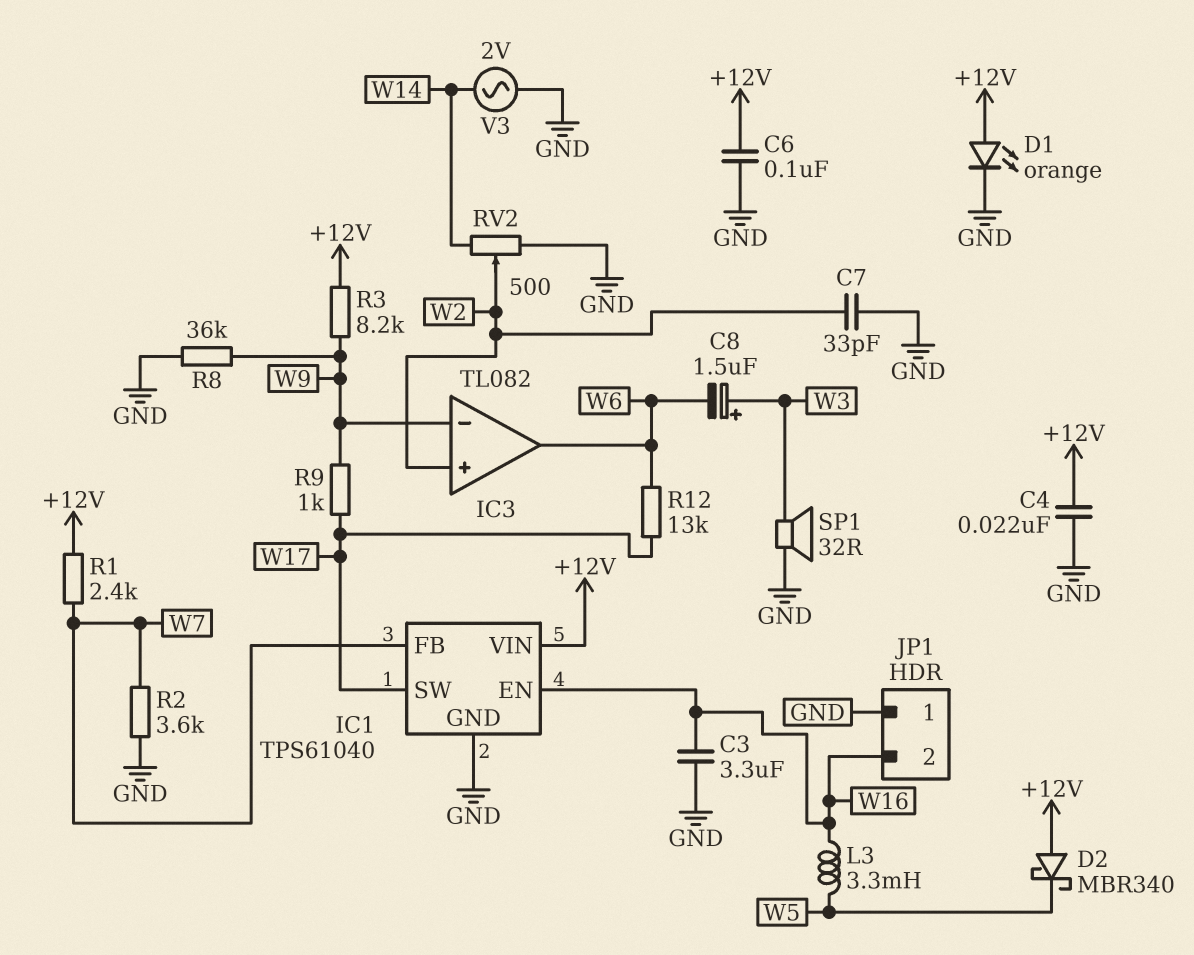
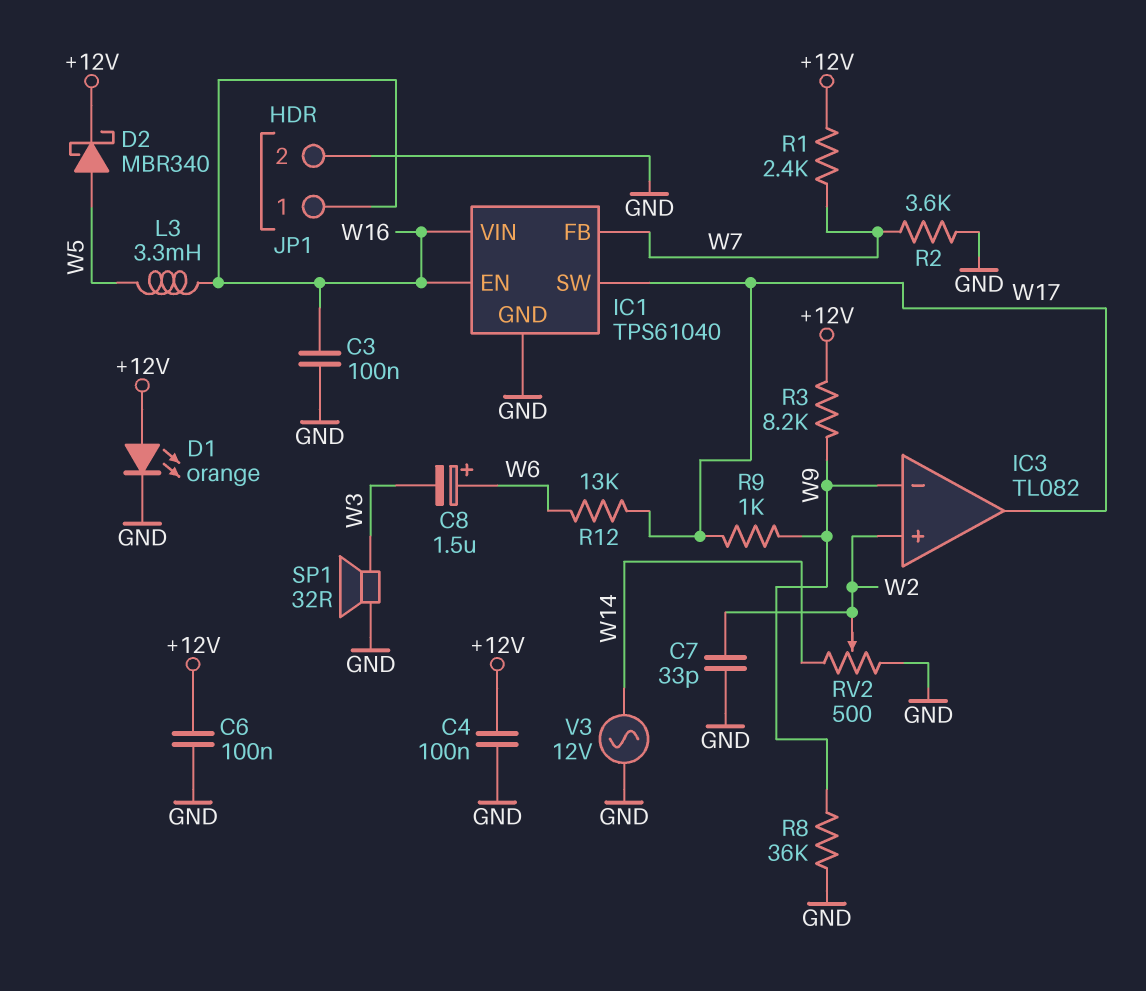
C3: 3.3uF (GND, W16) -> 100nF (GND, W16)
C4: 22nF (+12V, GND) -> 100nF (+12V, GND)
C8: 1.5uF (plus W3, minus W6) -> 1.5uF (plus W6, minus W3)
D2: schottky MBR340 (A +12V, K W5) -> schottky MBR340 (A W5, K +12V)
IC1 pin VIN: +12V -> W16
IC3 pin out: W6 -> W17
JP1 pin 1: GND -> W16
JP1 pin 2: W16 -> GND
V3: AC 2V (GND, W14) -> AC 12V (GND, W14)

